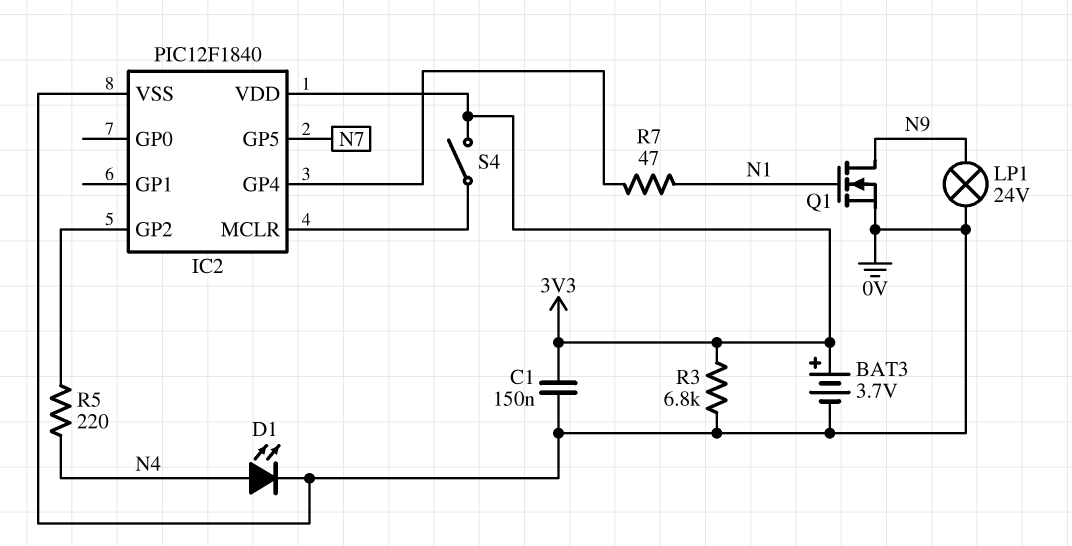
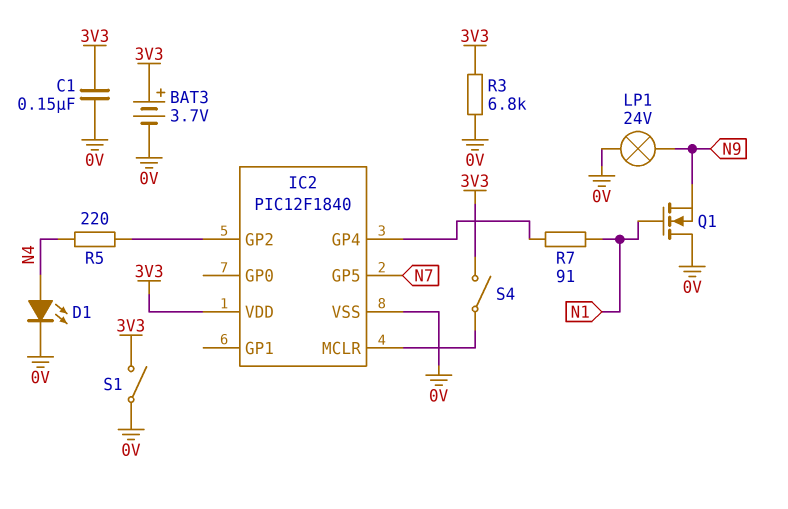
Q1: NMOS (G N1, D N9, S 0V) -> NMOS (G N1, D 0V, S N9)
R7: 47 (IC2/GP4, N1) -> 91 (IC2/GP4, N1)
S1: none -> switch (0V, 3V3)

